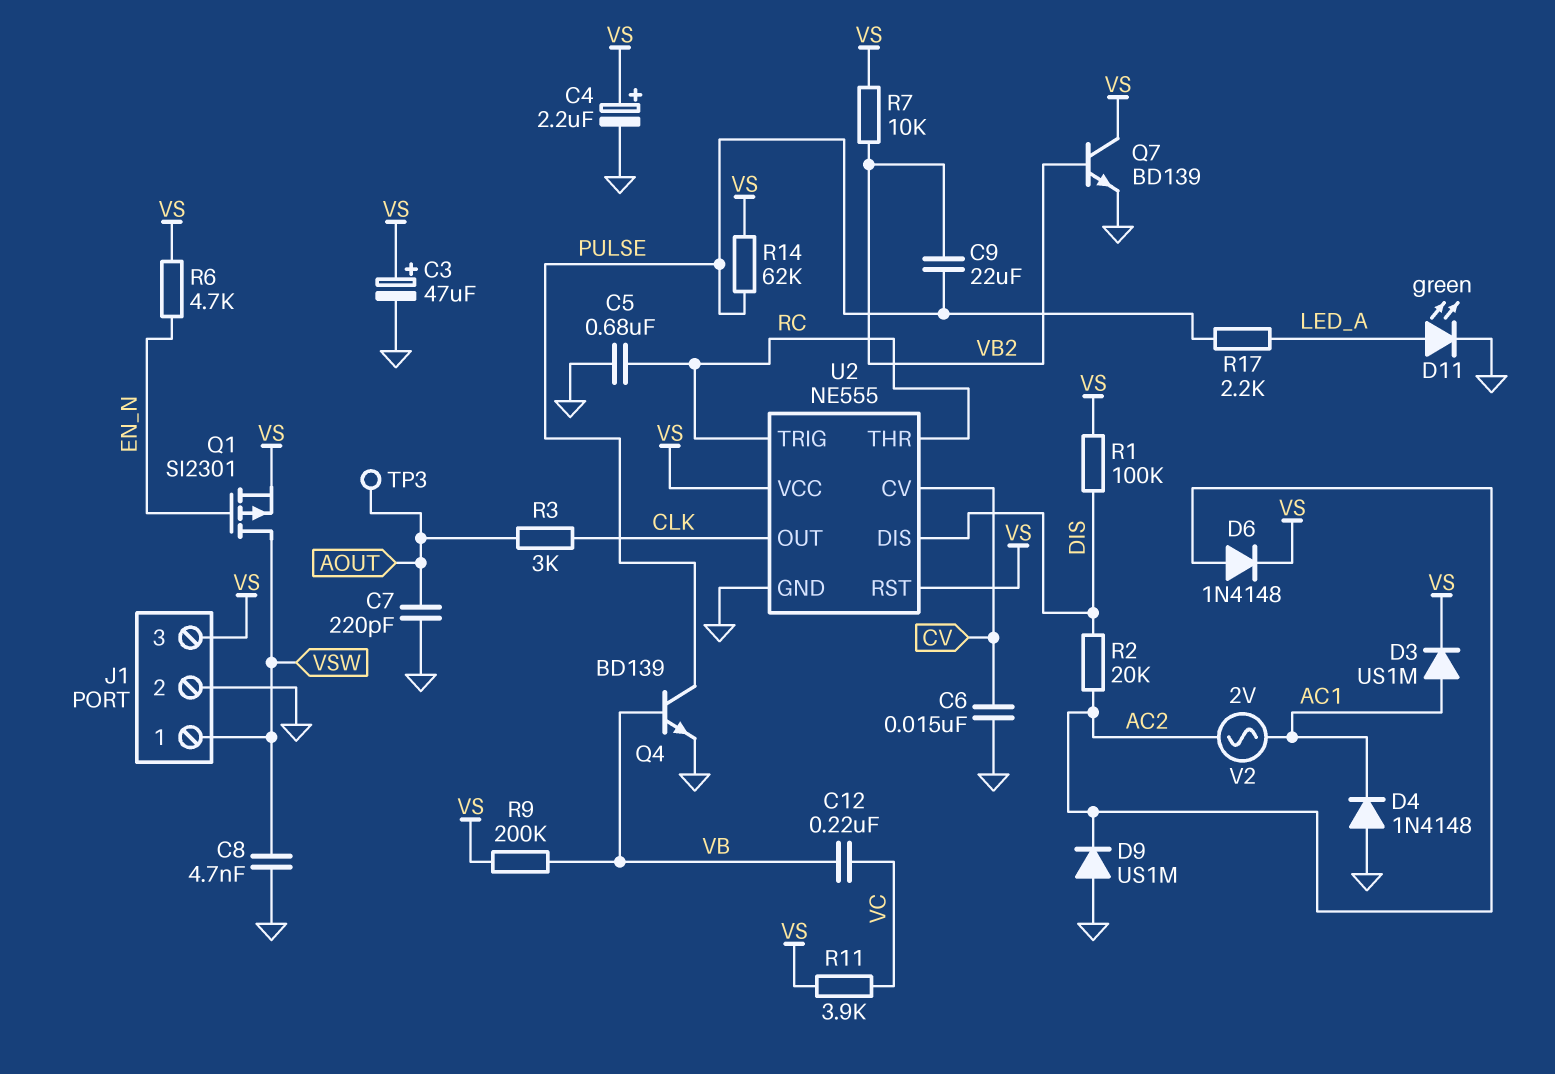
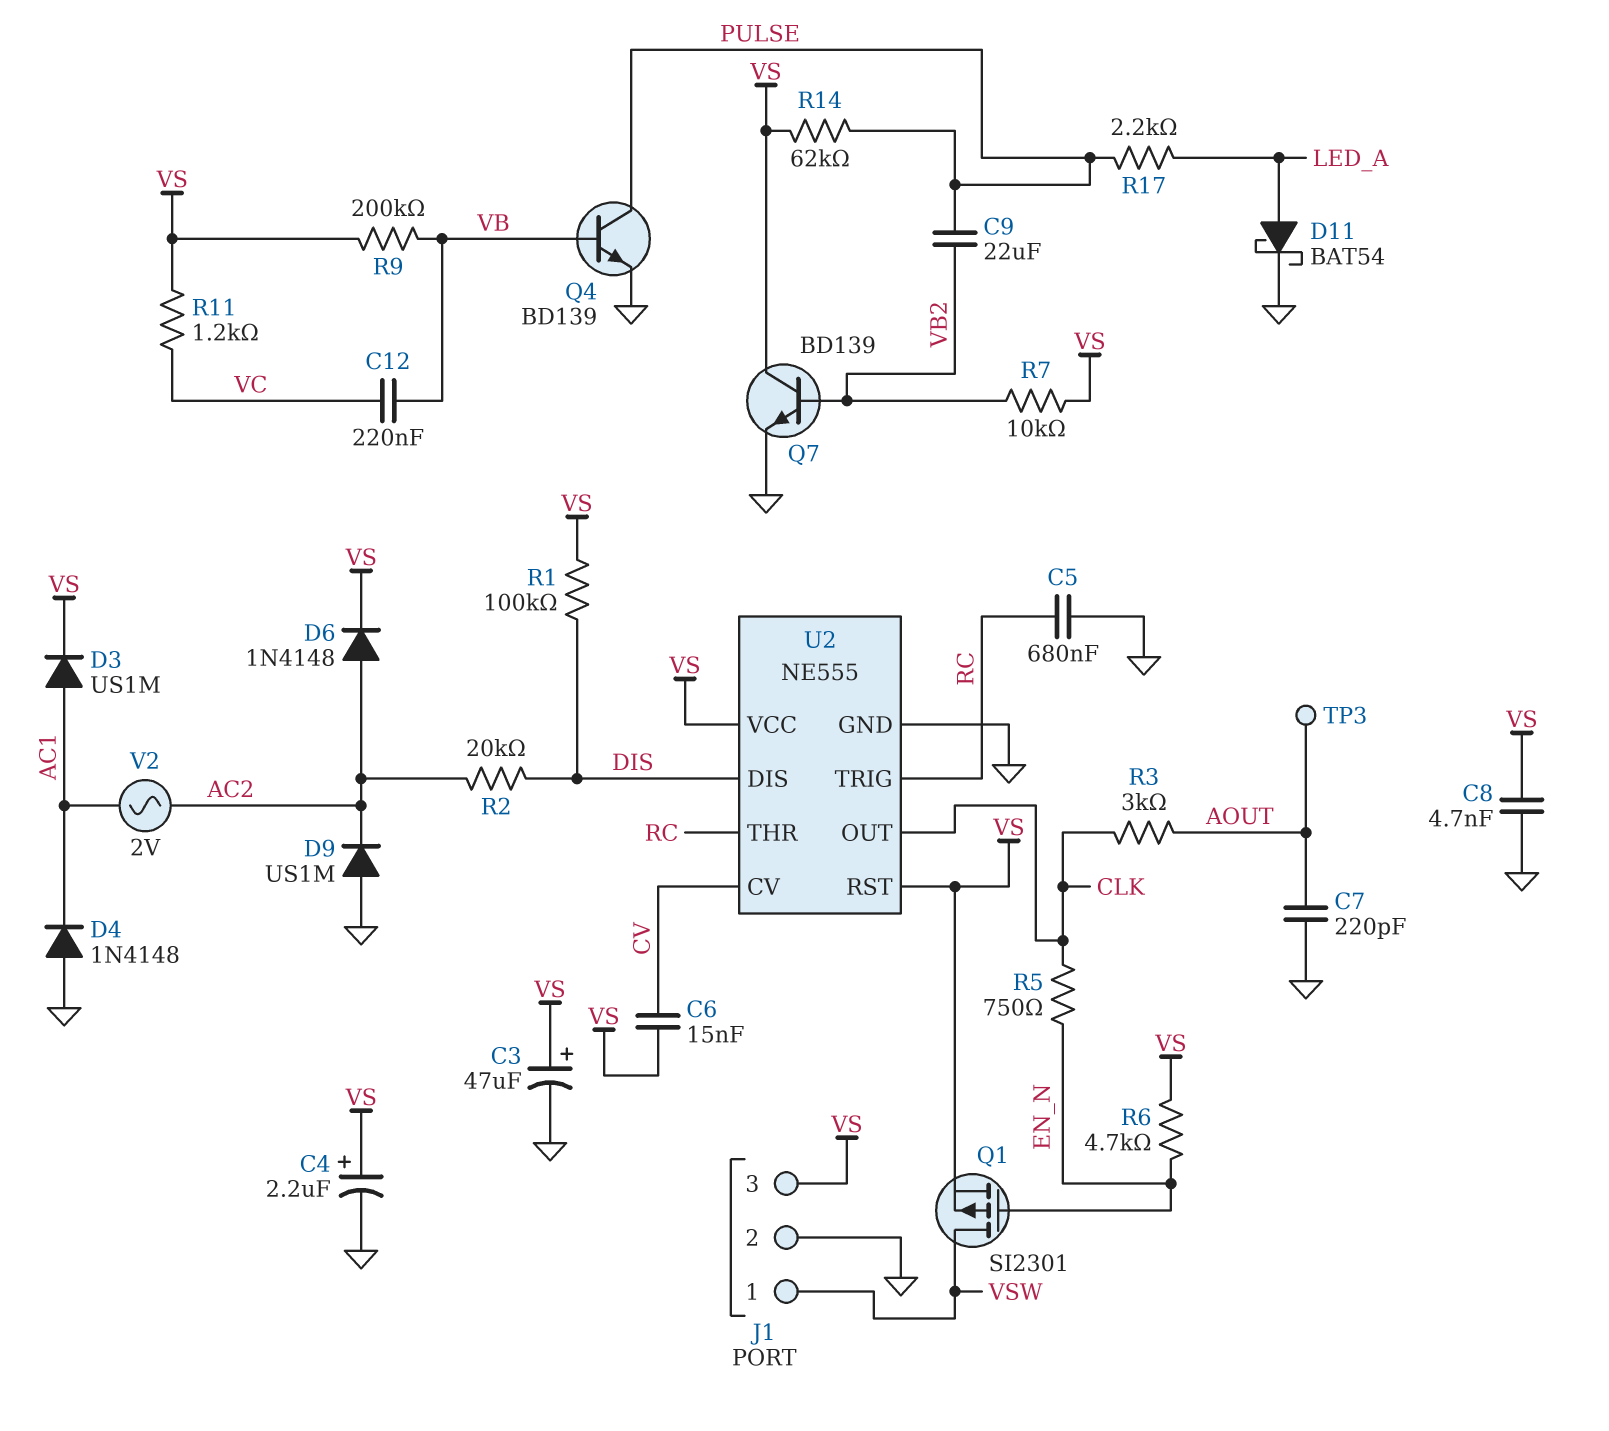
C6: 15nF (CV, GND) -> 15nF (CV, VS)
C8: 4.7nF (GND, VSW) -> 4.7nF (GND, VS)
D11: LED green (A LED_A, K GND) -> schottky BAT54 (A LED_A, K GND)
R5: none -> 750 (CLK, EN_N)
R11: 3.9k (VC, VS) -> 1.2k (VC, VS)

